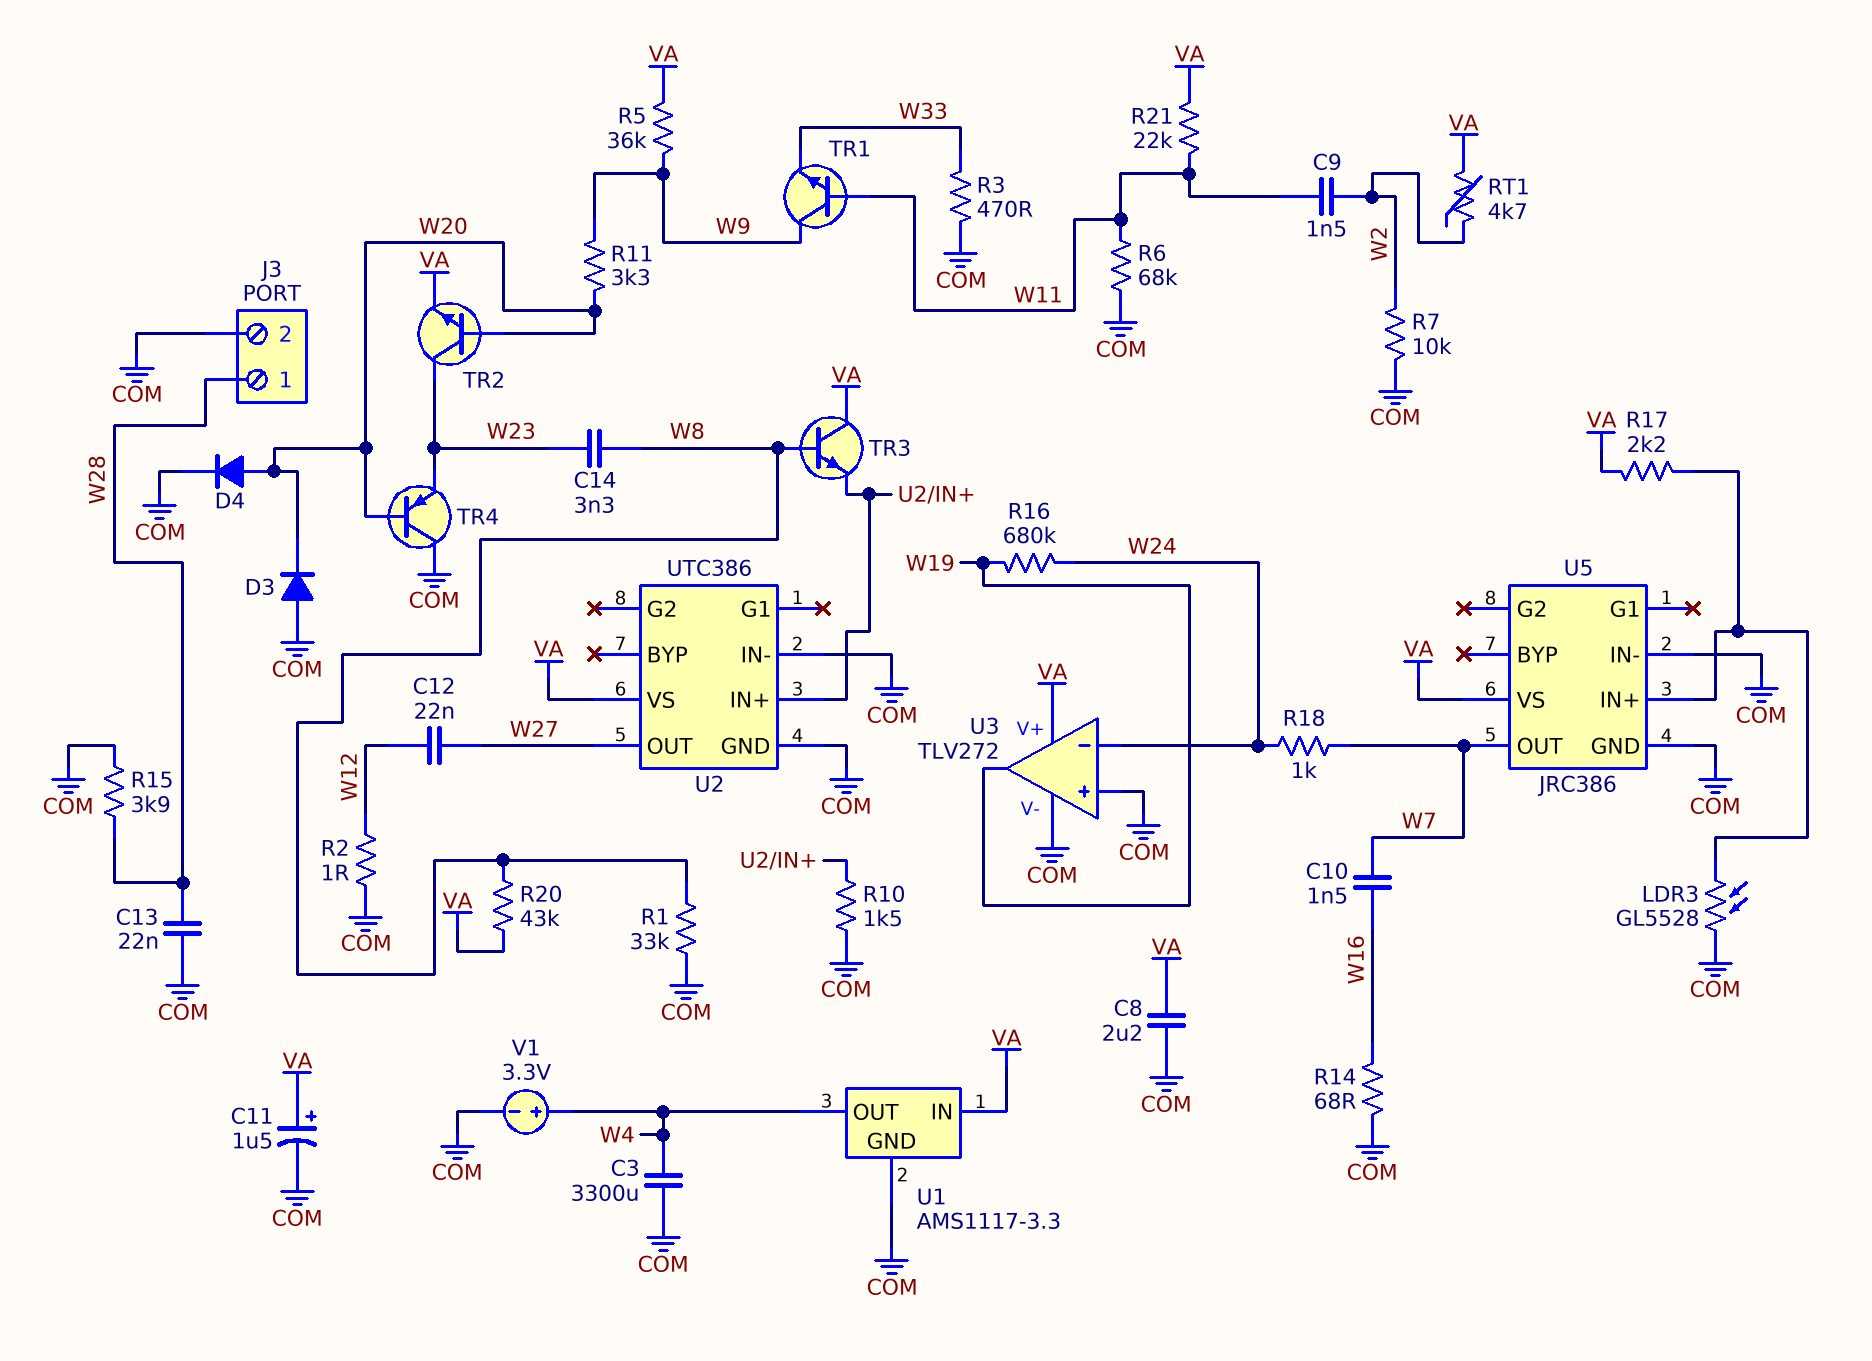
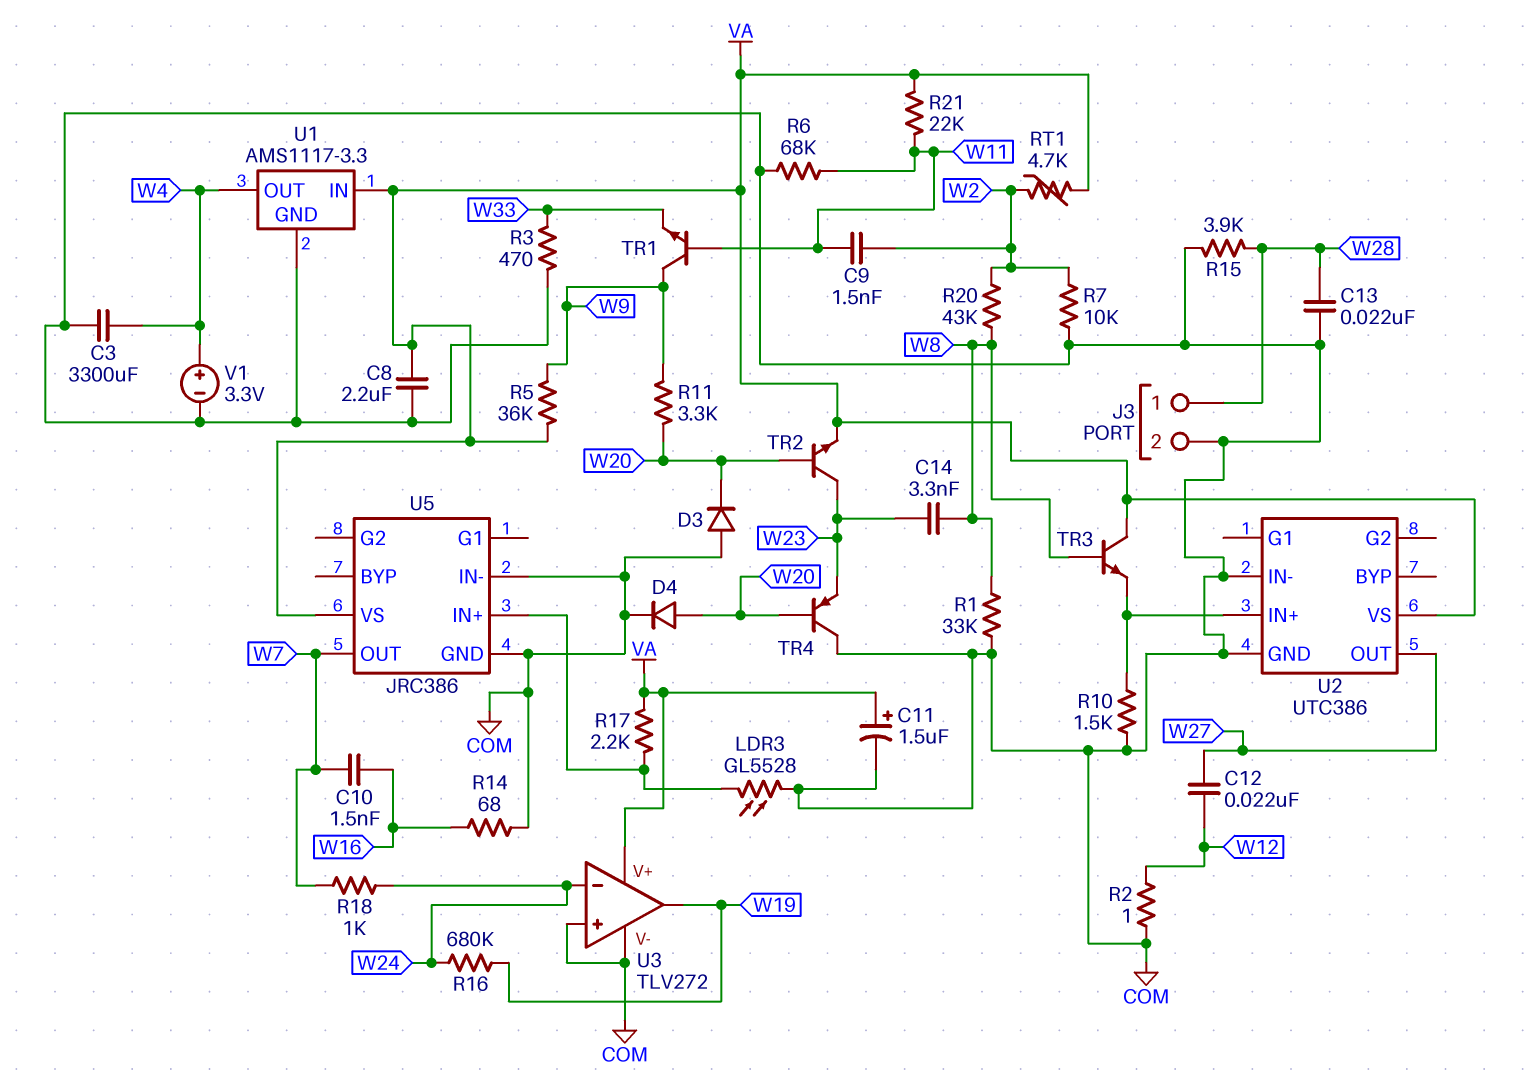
R20: 43k (VA, W8) -> 43k (W2, W8)

